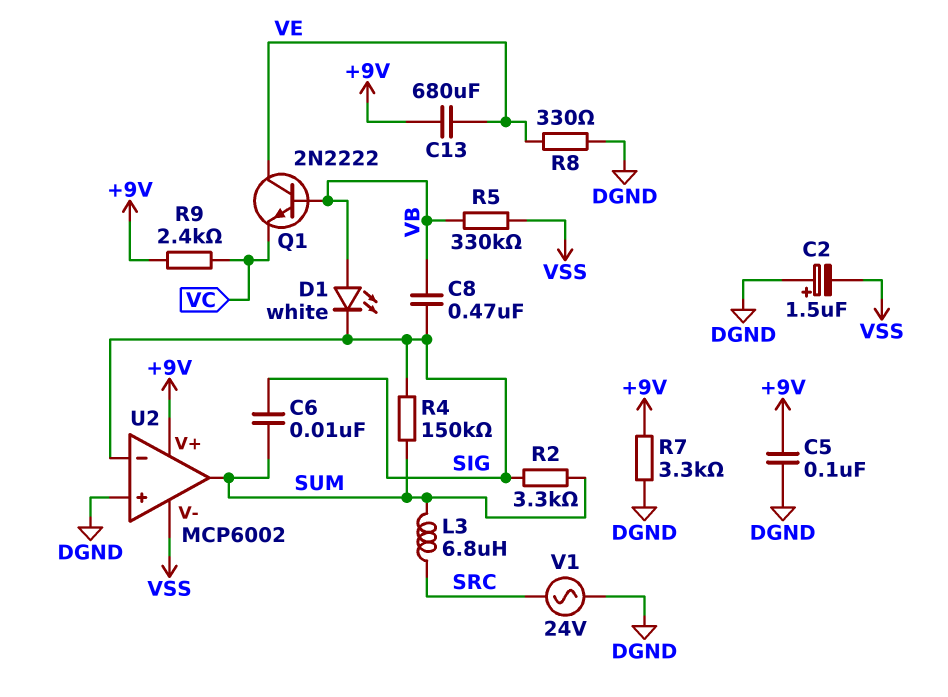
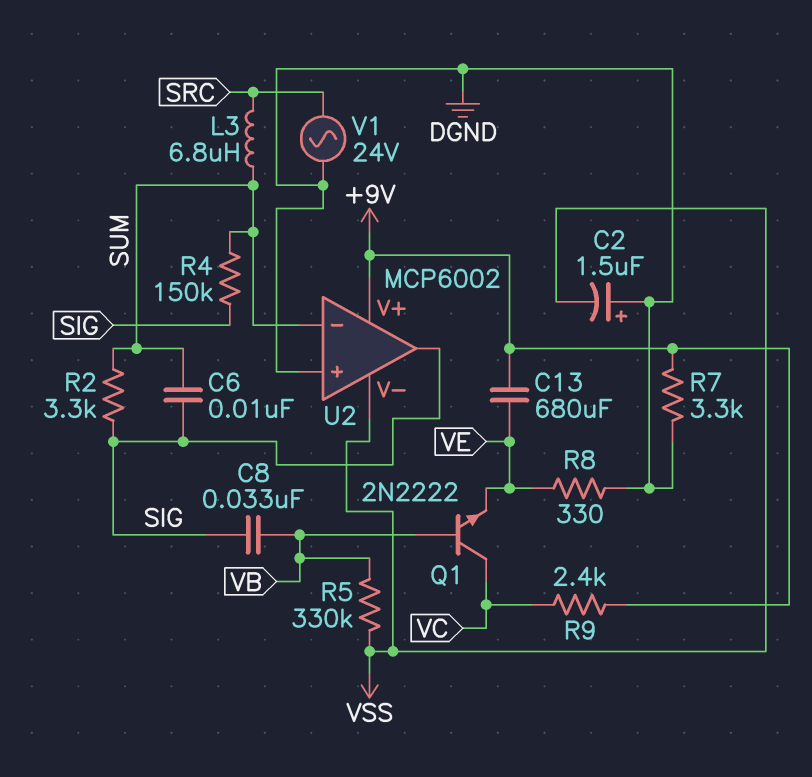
C5: 100nF (+9V, DGND) -> none
C8: 470nF (SIG, VB) -> 33nF (SIG, VB)
D1: LED white (A VB, K SIG) -> none
Q1: NPN 2N2222 (B VB, C VE, E VC) -> NPN 2N2222 (B VB, C VC, E VE)
U2 pin in-: SIG -> SUM
U2 pin out: SUM -> SIG

